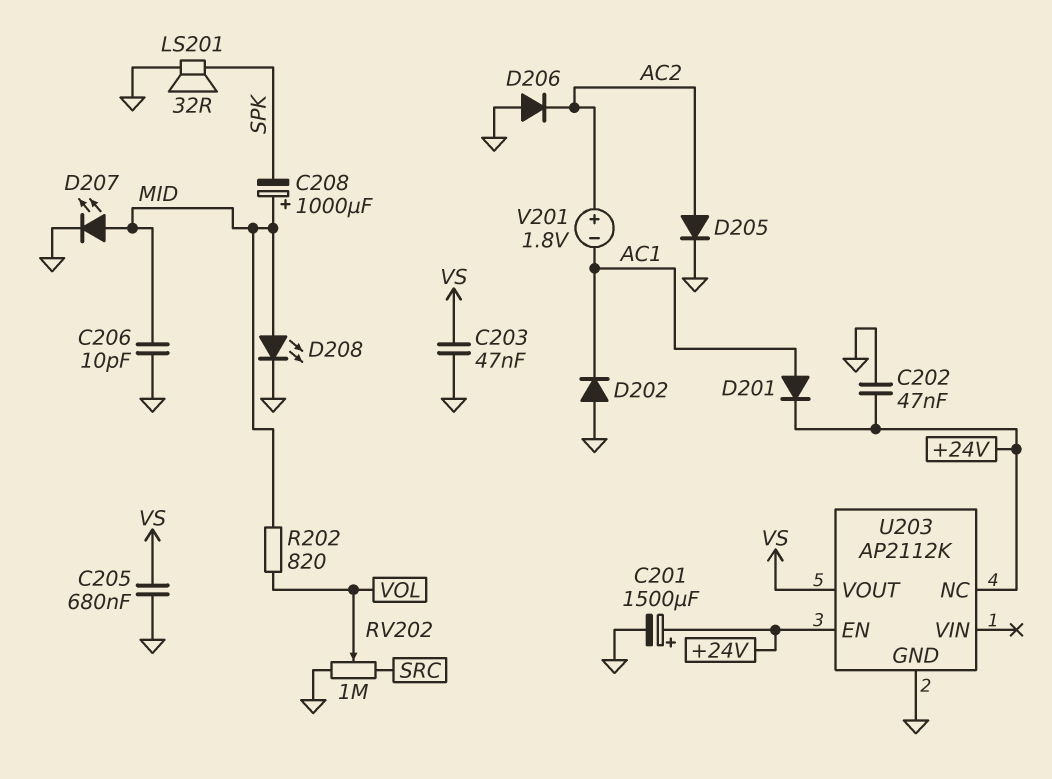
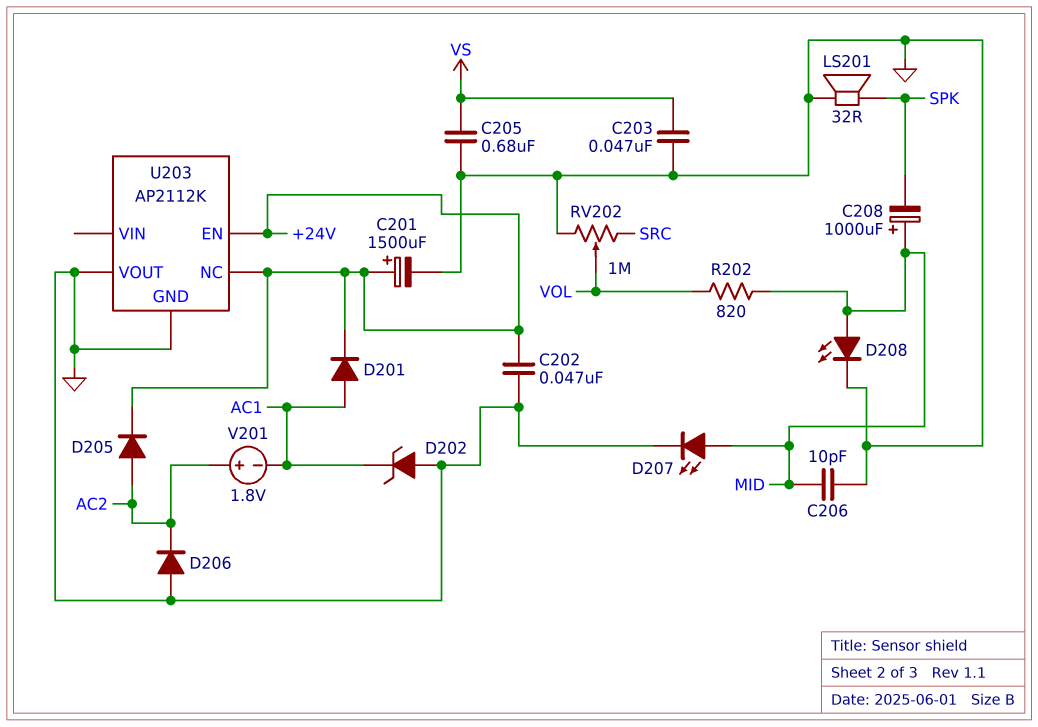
D202: diode (A GND, K AC1) -> zener (A GND, K AC1)
D205: diode (A AC2, K GND) -> diode (A AC2, K +24V)
U203 pin VOUT: VS -> GND

